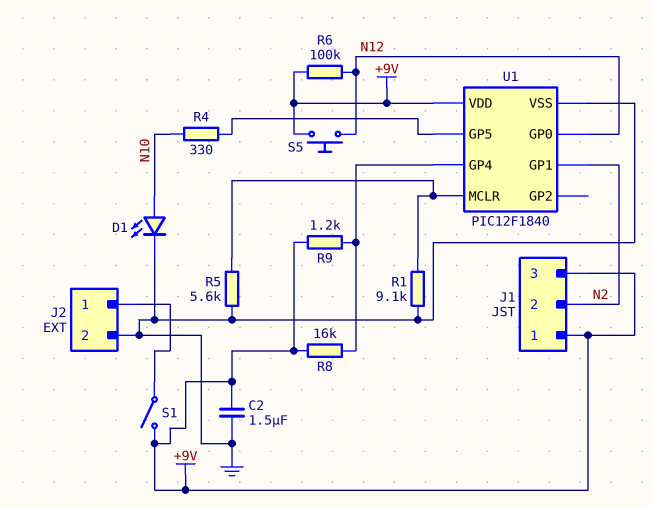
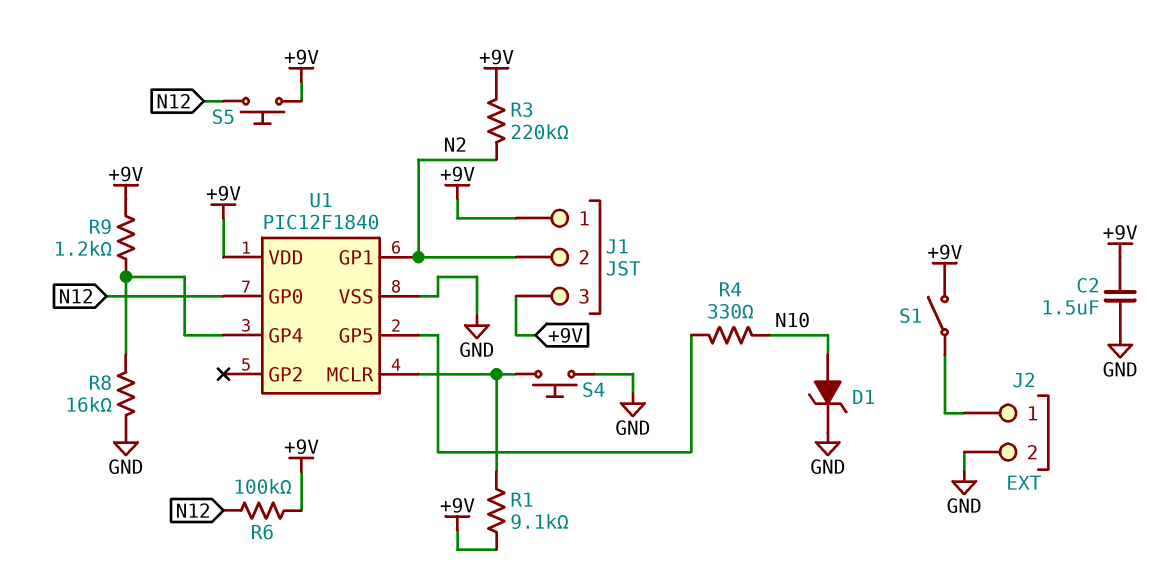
D1: LED (A N10, K GND) -> zener (A N10, K GND)
R1: 9.1k (GND, U1/MCLR) -> 9.1k (+9V, U1/MCLR)
R3: none -> 220k (+9V, N2)
R5: 5.6k (GND, U1/MCLR) -> none
R8: 16k (+9V, U1/GP4) -> 16k (GND, U1/GP4)
S4: none -> button (GND, U1/MCLR)

